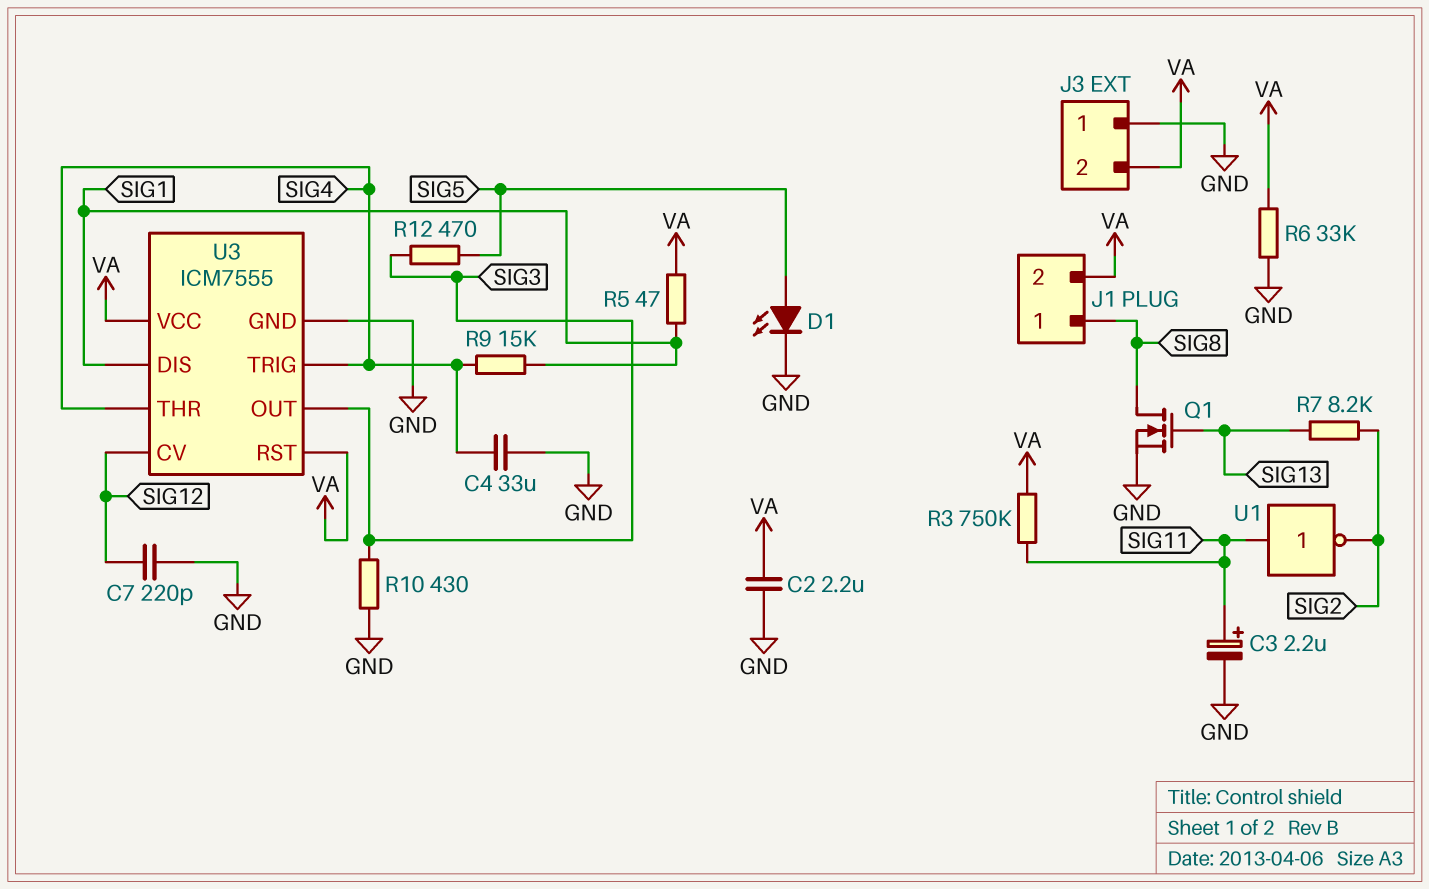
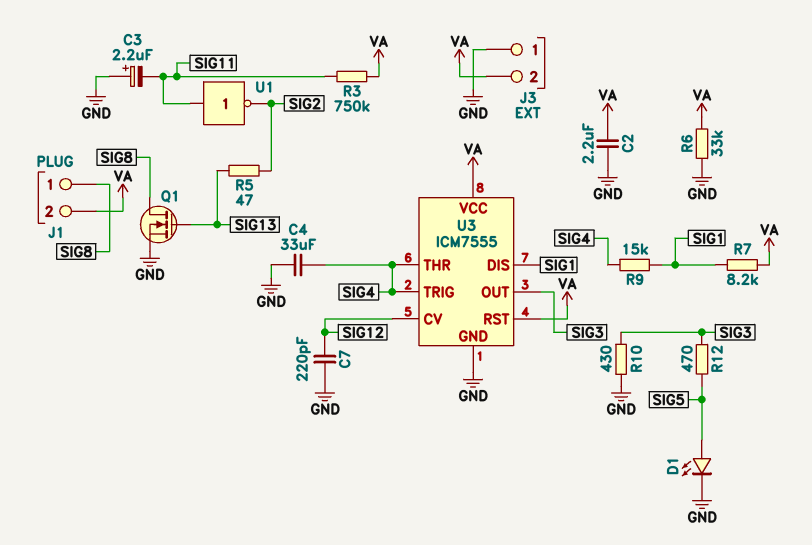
C3: 2.2uF (plus SIG11, minus GND) -> 2.2uF (plus GND, minus SIG11)
R5: 47 (SIG1, VA) -> 47 (SIG2, SIG13)
R7: 8.2k (SIG2, SIG13) -> 8.2k (SIG1, VA)

